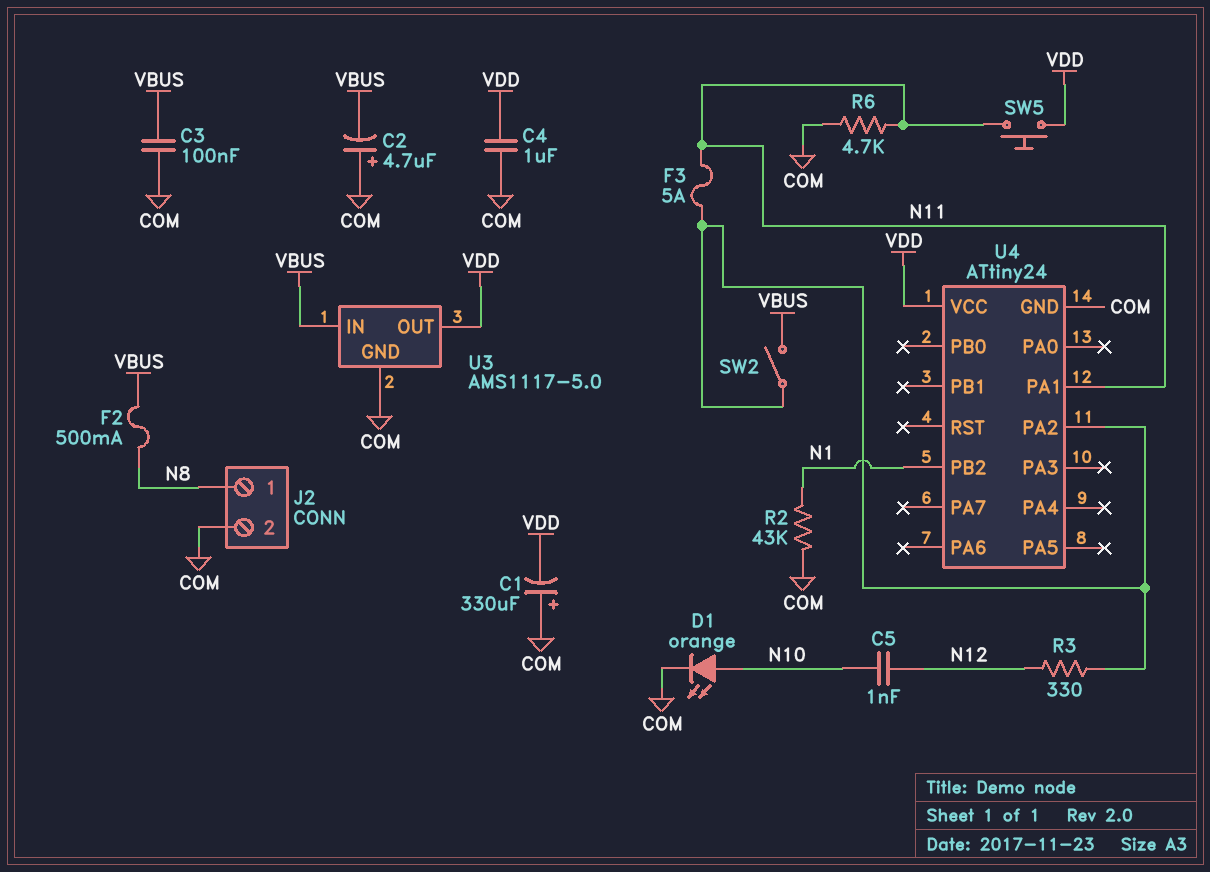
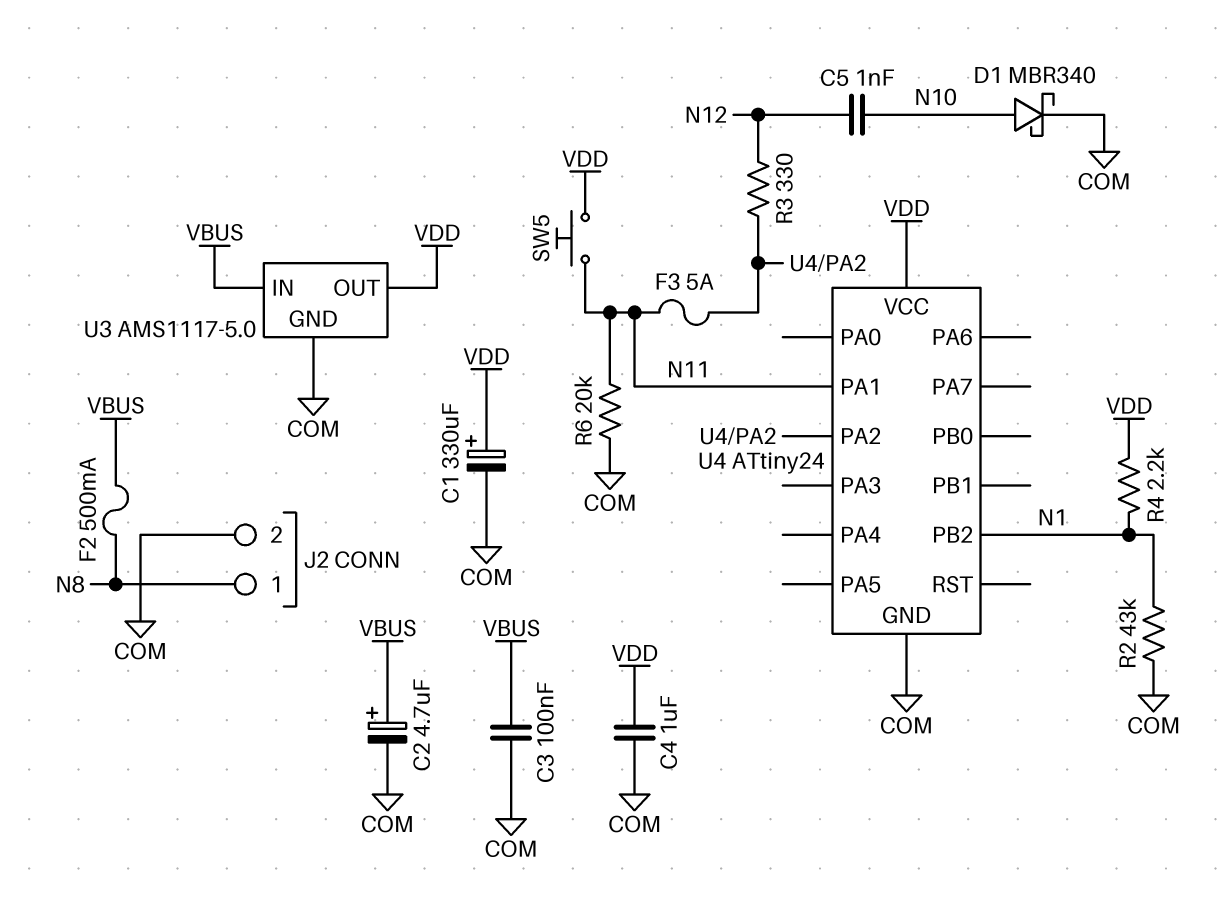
C1: 330uF (plus COM, minus VDD) -> 330uF (plus VDD, minus COM)
C2: 4.7uF (plus COM, minus VBUS) -> 4.7uF (plus VBUS, minus COM)
D1: LED orange (A N10, K COM) -> schottky MBR340 (A N10, K COM)
R4: none -> 2.2k (N1, VDD)
R6: 4.7k (COM, N11) -> 20k (COM, N11)
SW2: switch (U4/PA2, VBUS) -> none

